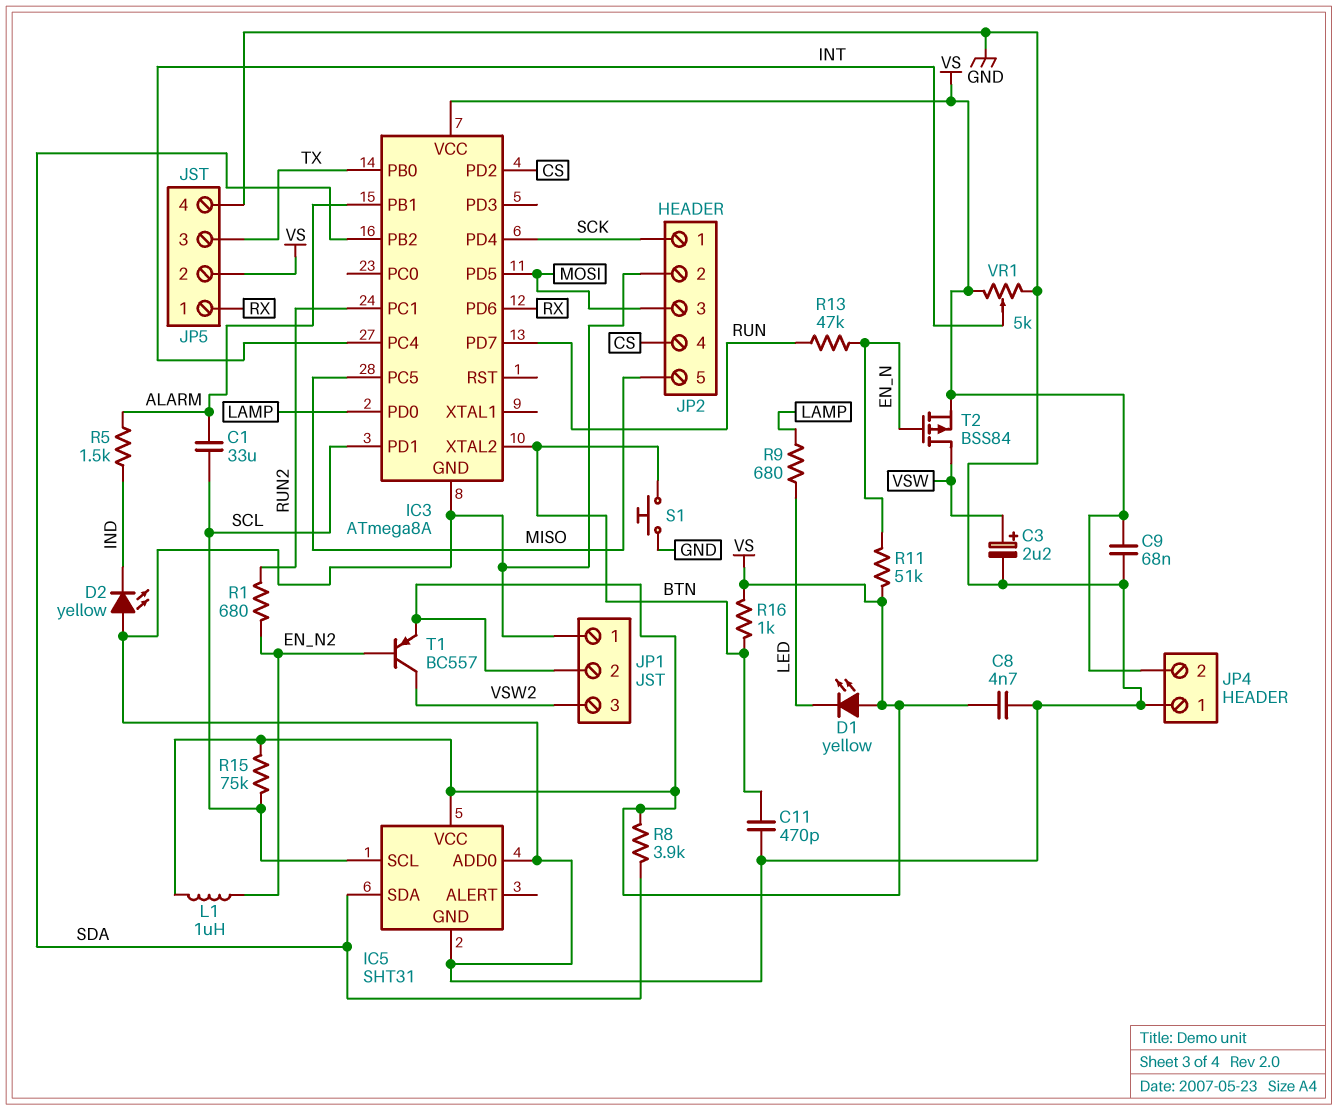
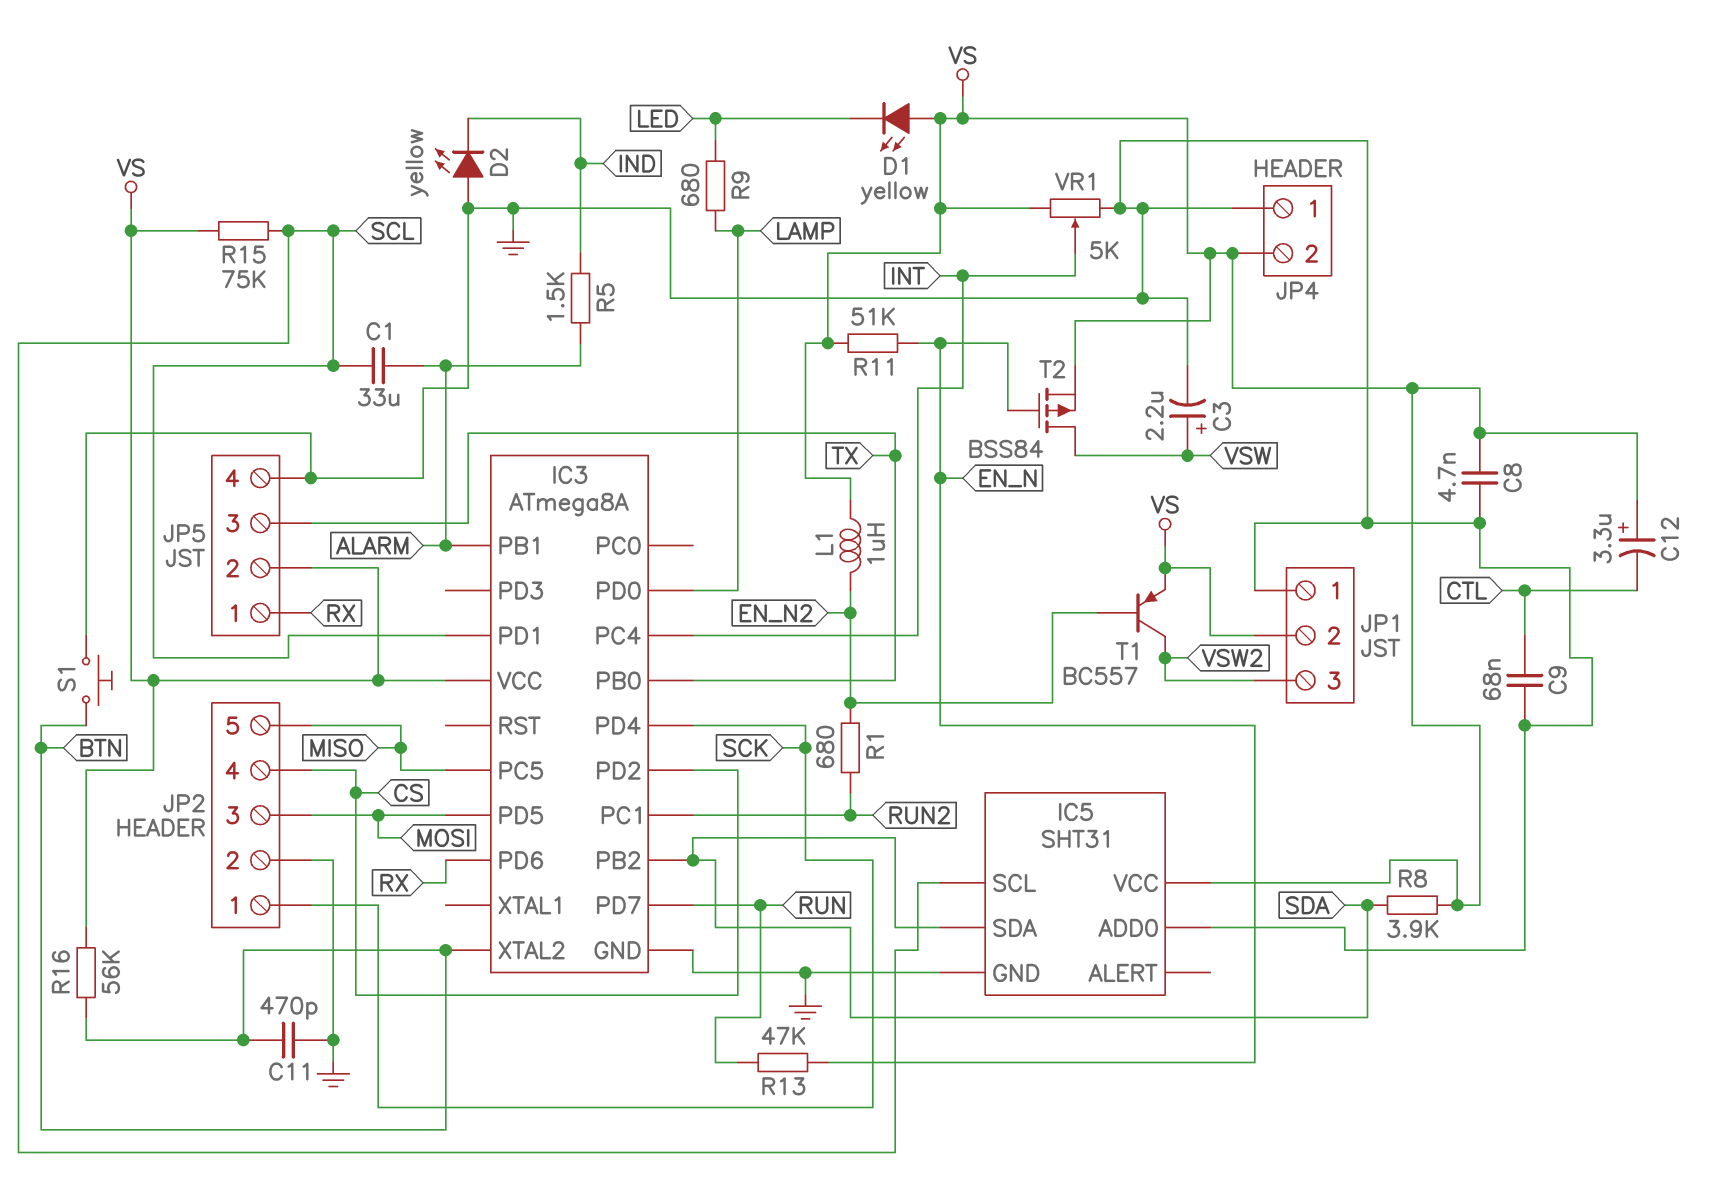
C9: 68nF (GND, VS) -> 68nF (CTL, GND)
C12: none -> 3.3uF (plus VS, minus CTL)
R16: 1k (BTN, VS) -> 56k (BTN, VS)

